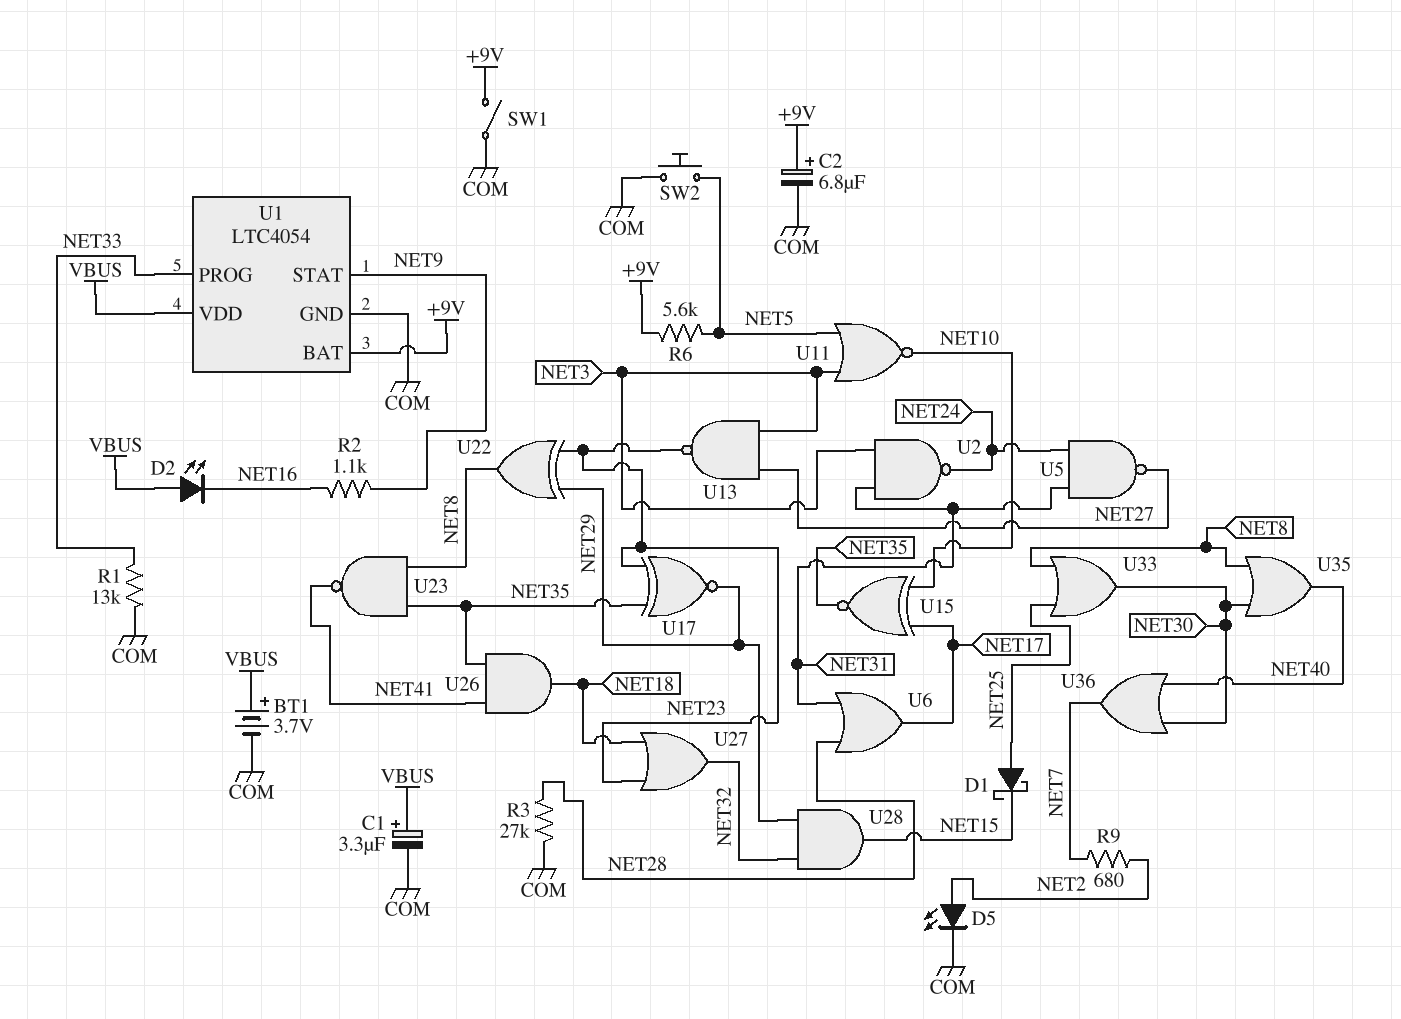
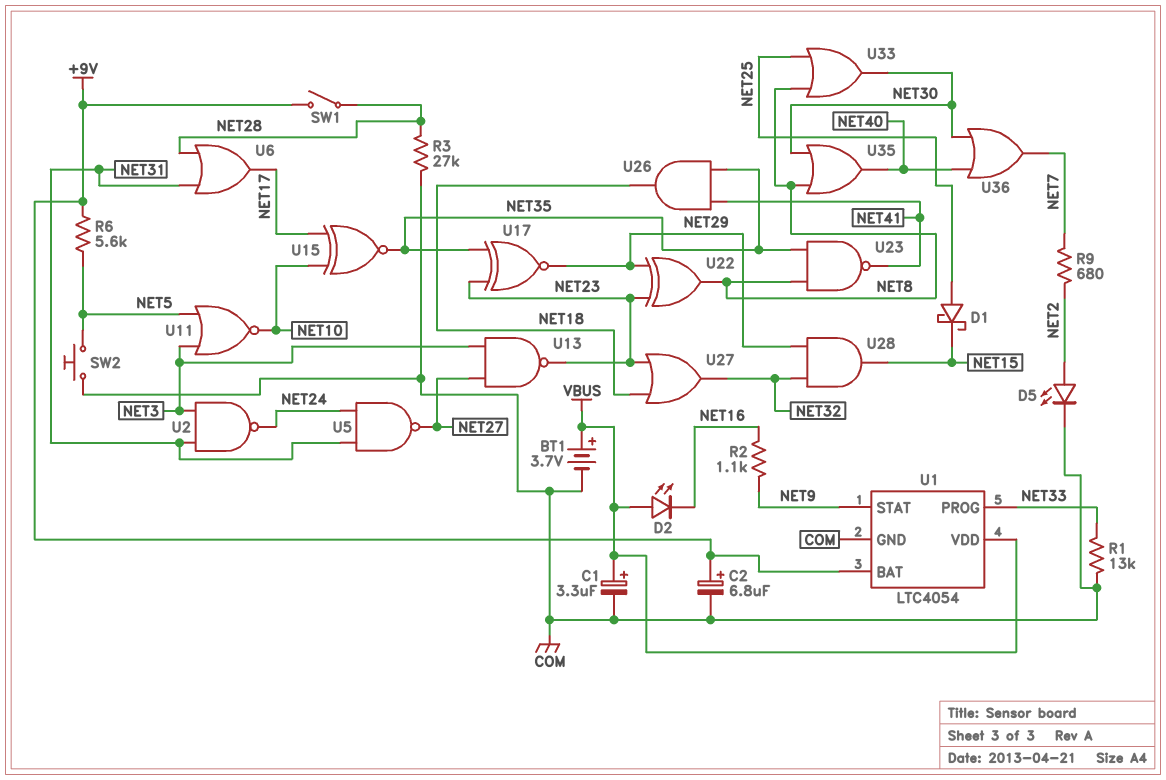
SW1: switch (+9V, COM) -> switch (+9V, NET28)

